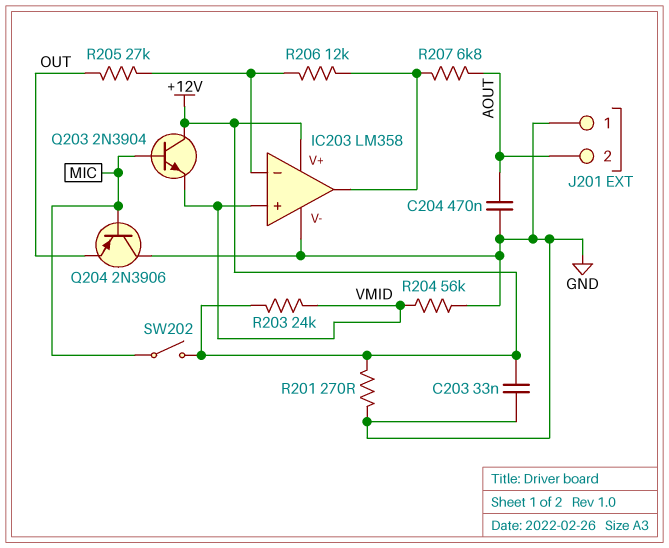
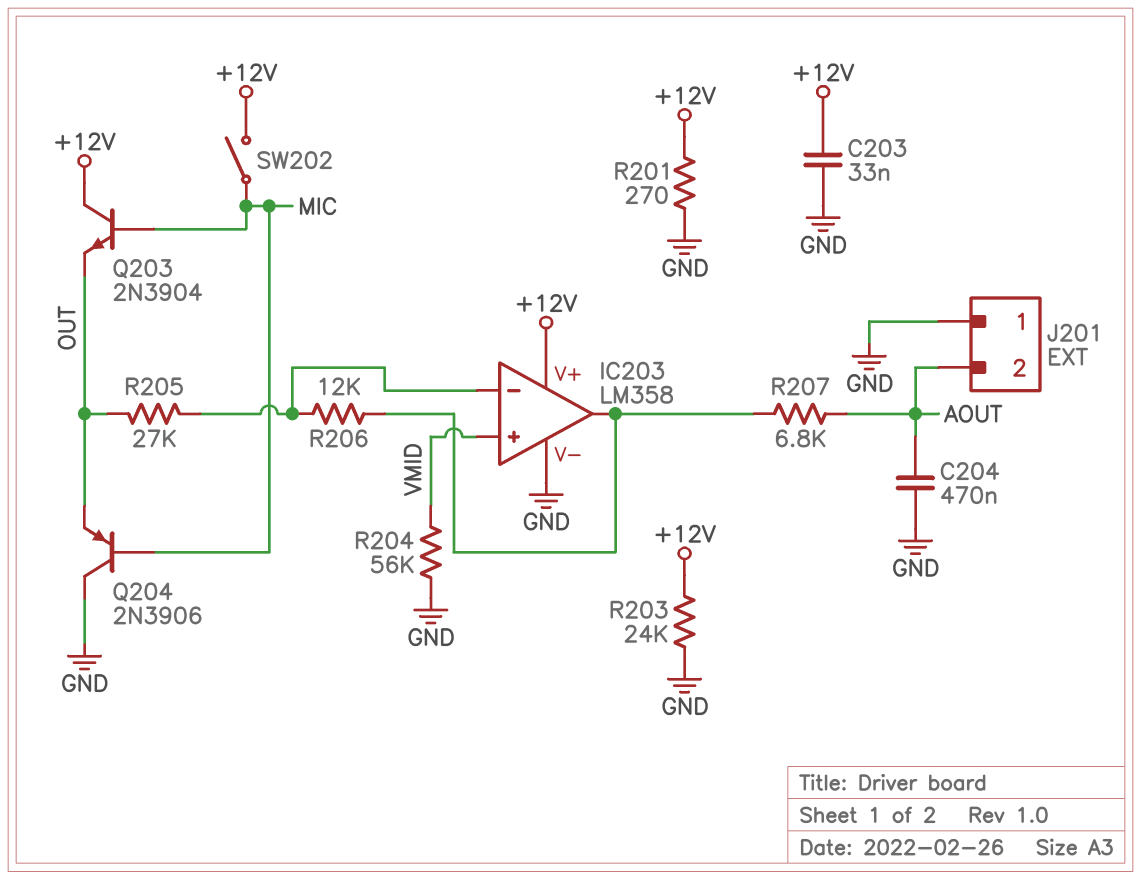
Q203: NPN 2N3904 (B MIC, C +12V, E VMID) -> NPN 2N3904 (B MIC, C +12V, E OUT)
R203: 24k (+12V, VMID) -> 24k (+12V, GND)

